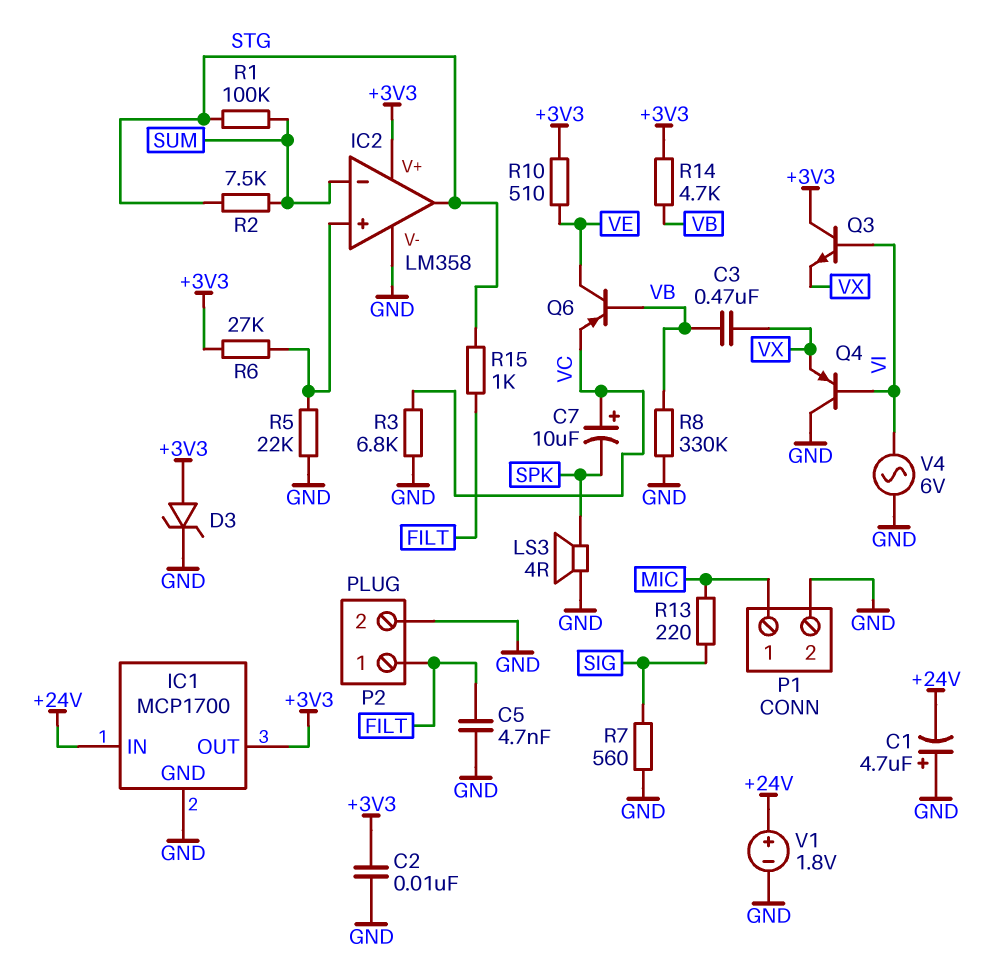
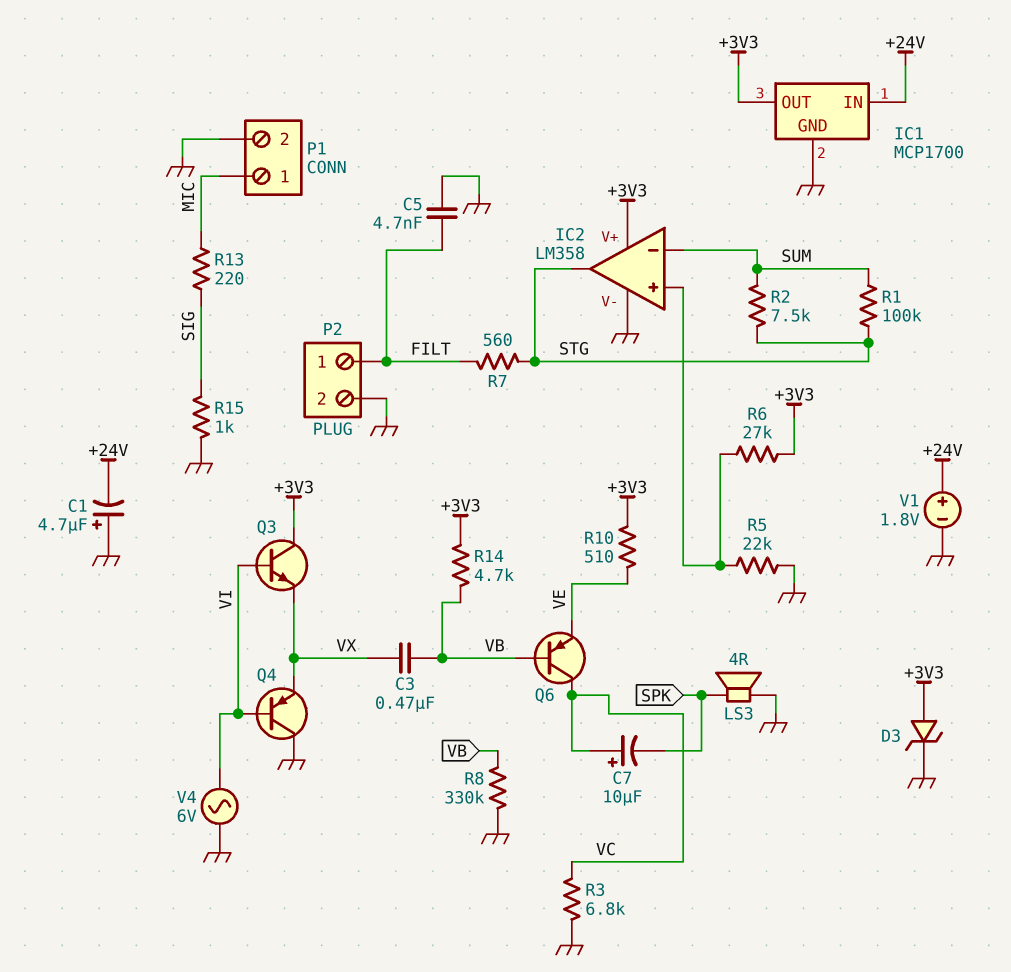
C2: 10nF (+3V3, GND) -> none
Q6: PNP (B VB, C VE, E VC) -> PNP (B VB, C VC, E VE)
R7: 560 (GND, SIG) -> 560 (FILT, STG)
R15: 1k (FILT, STG) -> 1k (GND, SIG)

